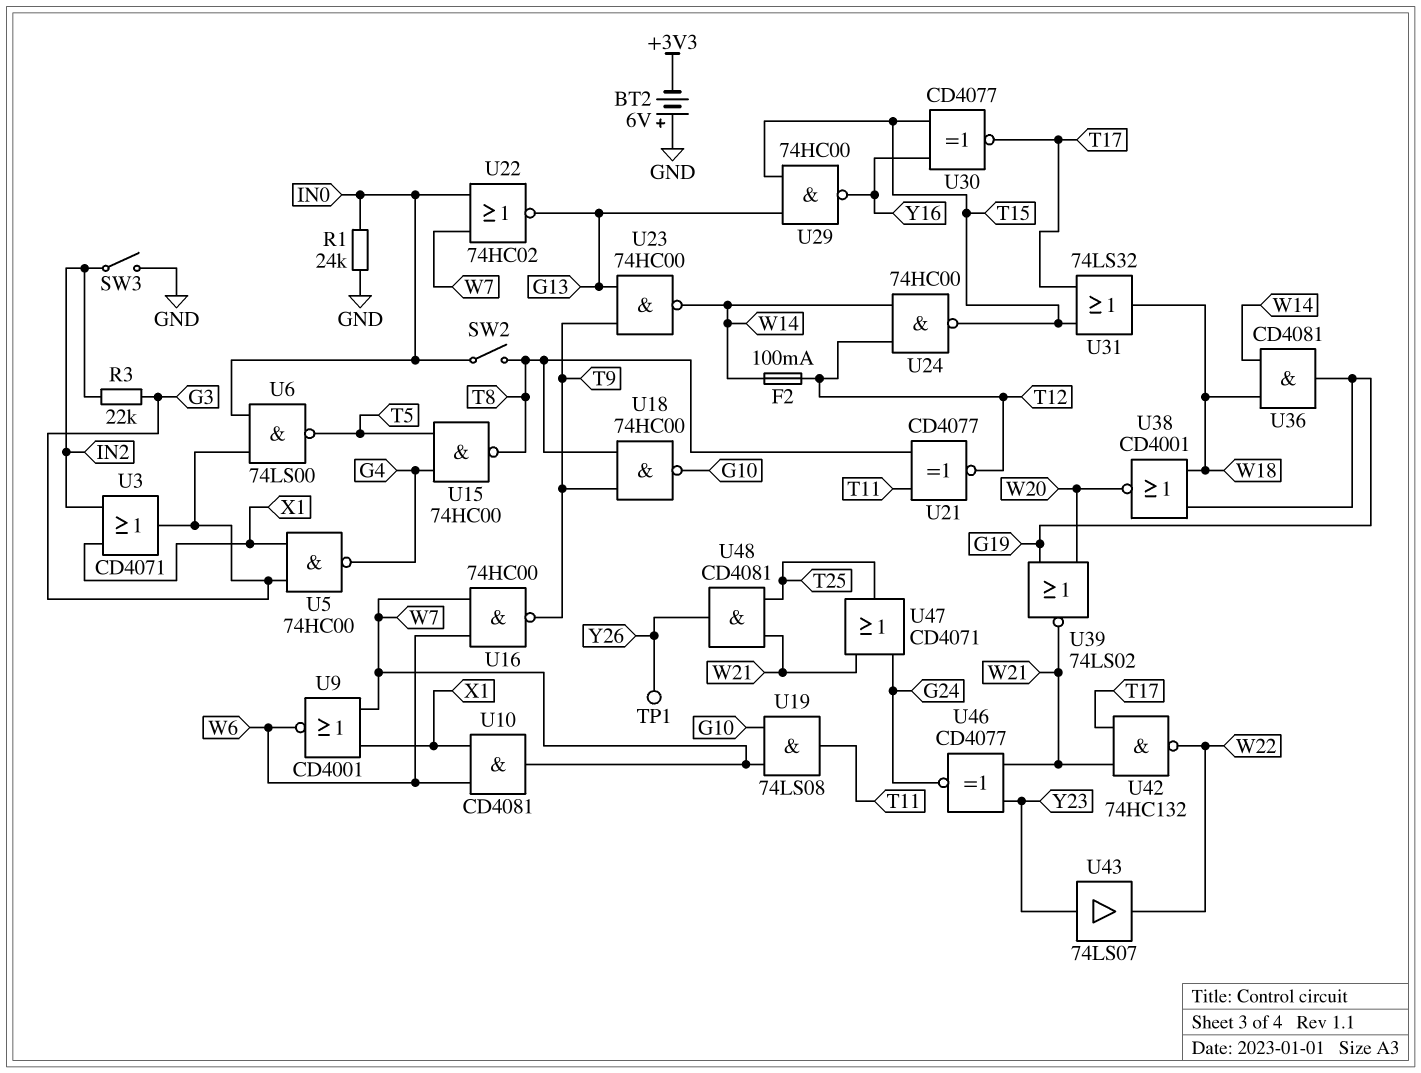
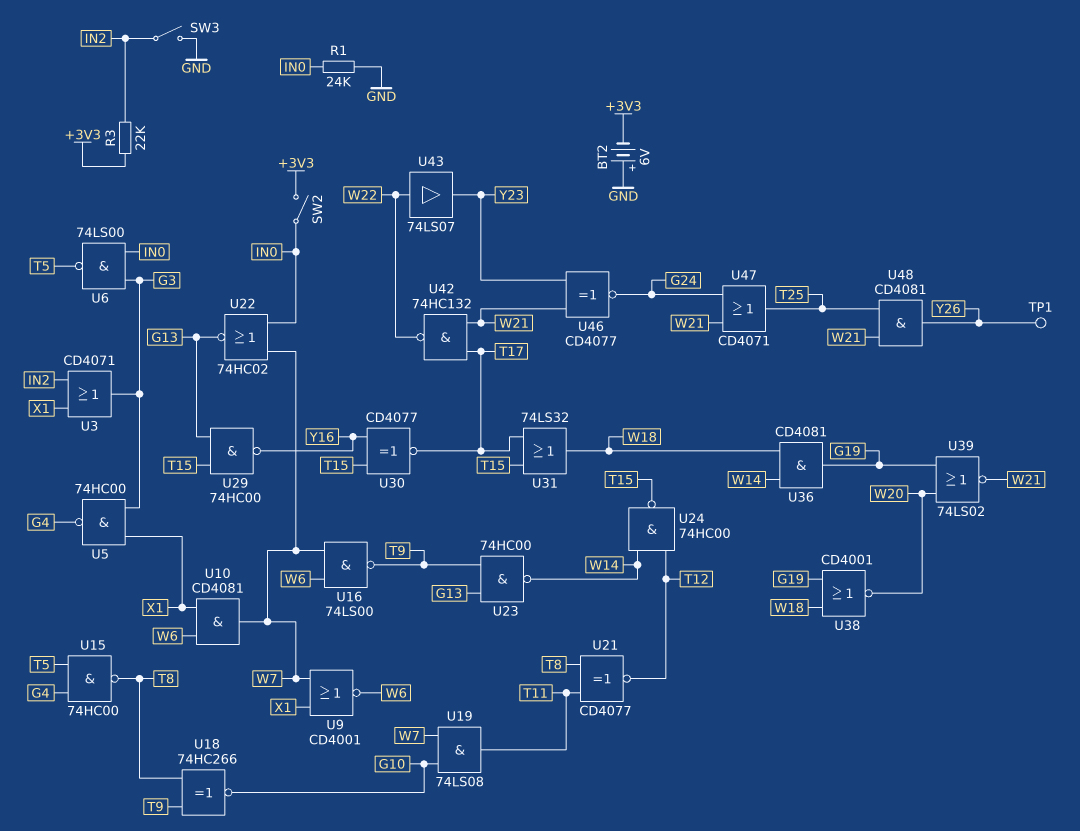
F2: 100mA (T12, W14) -> none
R3: 22k (G3, IN2) -> 22k (+3V3, IN2)
SW2: switch (IN0, T8) -> switch (+3V3, IN0)
U16: NAND 74HC00 (in W6, in W7, out T9) -> NAND 74LS00 (in W6, in W7, out T9)
U18: NAND 74HC00 (in T8, in T9, out G10) -> XNOR 74HC266 (in T8, in T9, out G10)
U43: buffer 74LS07 (in Y23, out W22) -> buffer 74LS07 (in W22, out Y23)

